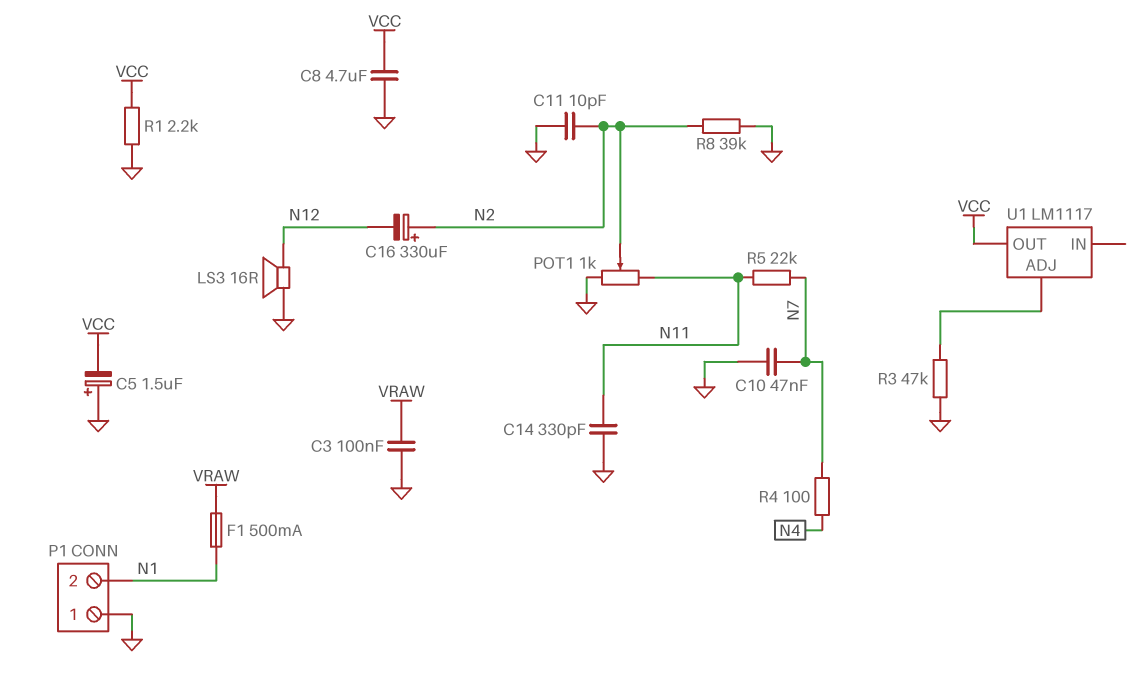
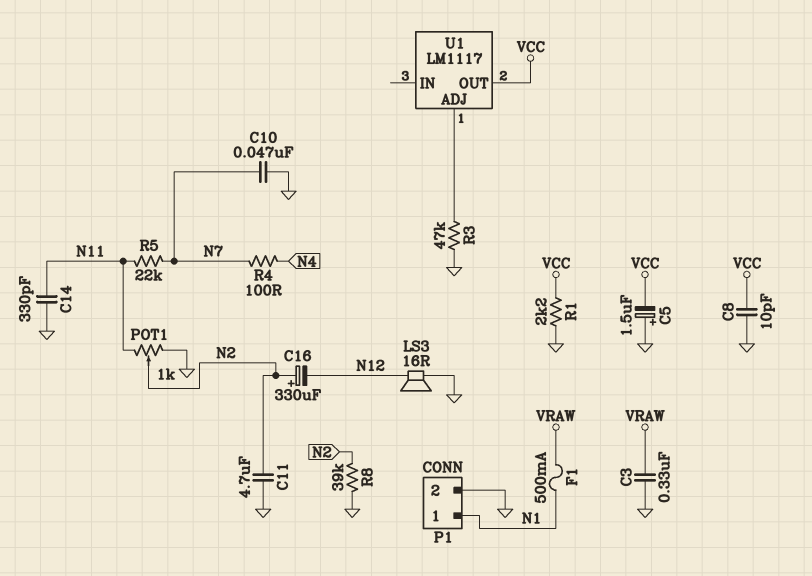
C3: 100nF (GND, VRAW) -> 330nF (GND, VRAW)
C8: 4.7uF (GND, VCC) -> 10pF (GND, VCC)
C11: 10pF (GND, N2) -> 4.7uF (GND, N2)
P1 pin 1: GND -> N1
P1 pin 2: N1 -> GND

